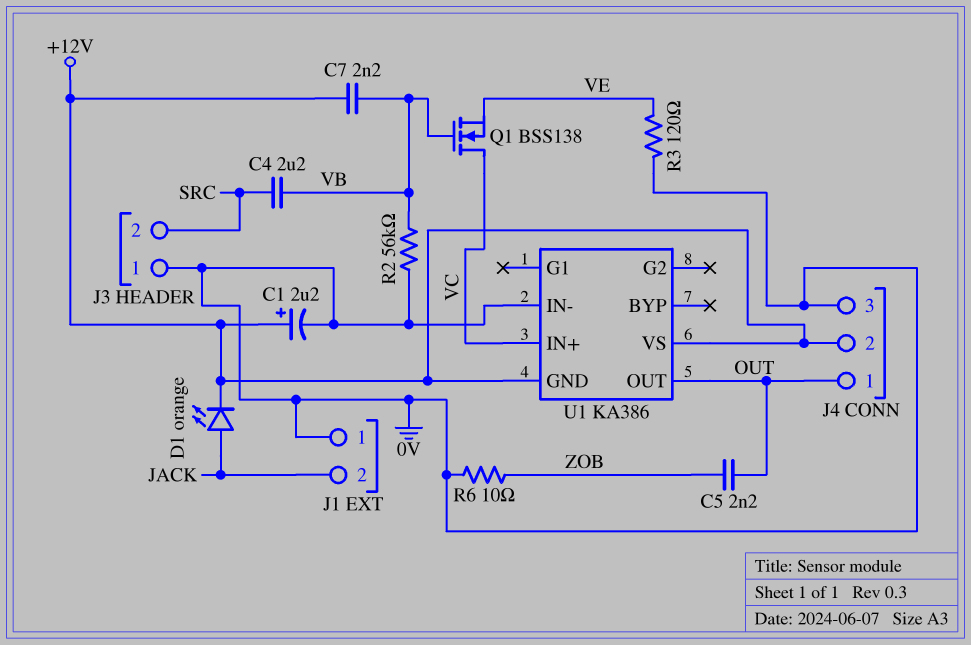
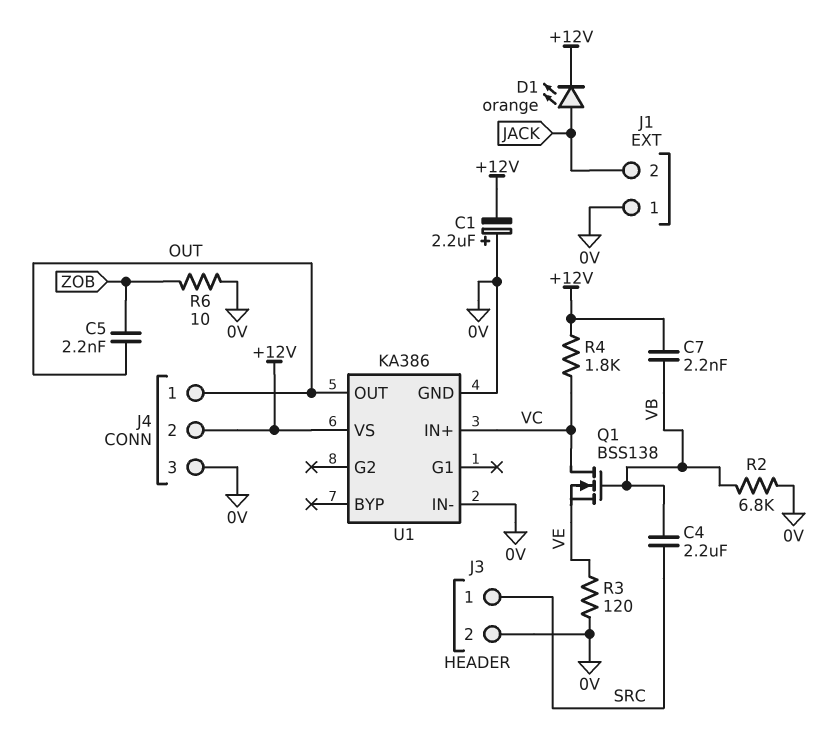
C1: 2.2uF (plus +12V, minus 0V) -> 2.2uF (plus 0V, minus +12V)
J3 pin 1: 0V -> SRC
J3 pin 2: SRC -> 0V
R2: 56k (0V, VB) -> 6.8k (0V, VB)
R4: none -> 1.8k (+12V, VC)
U1 pin GND: +12V -> 0V

